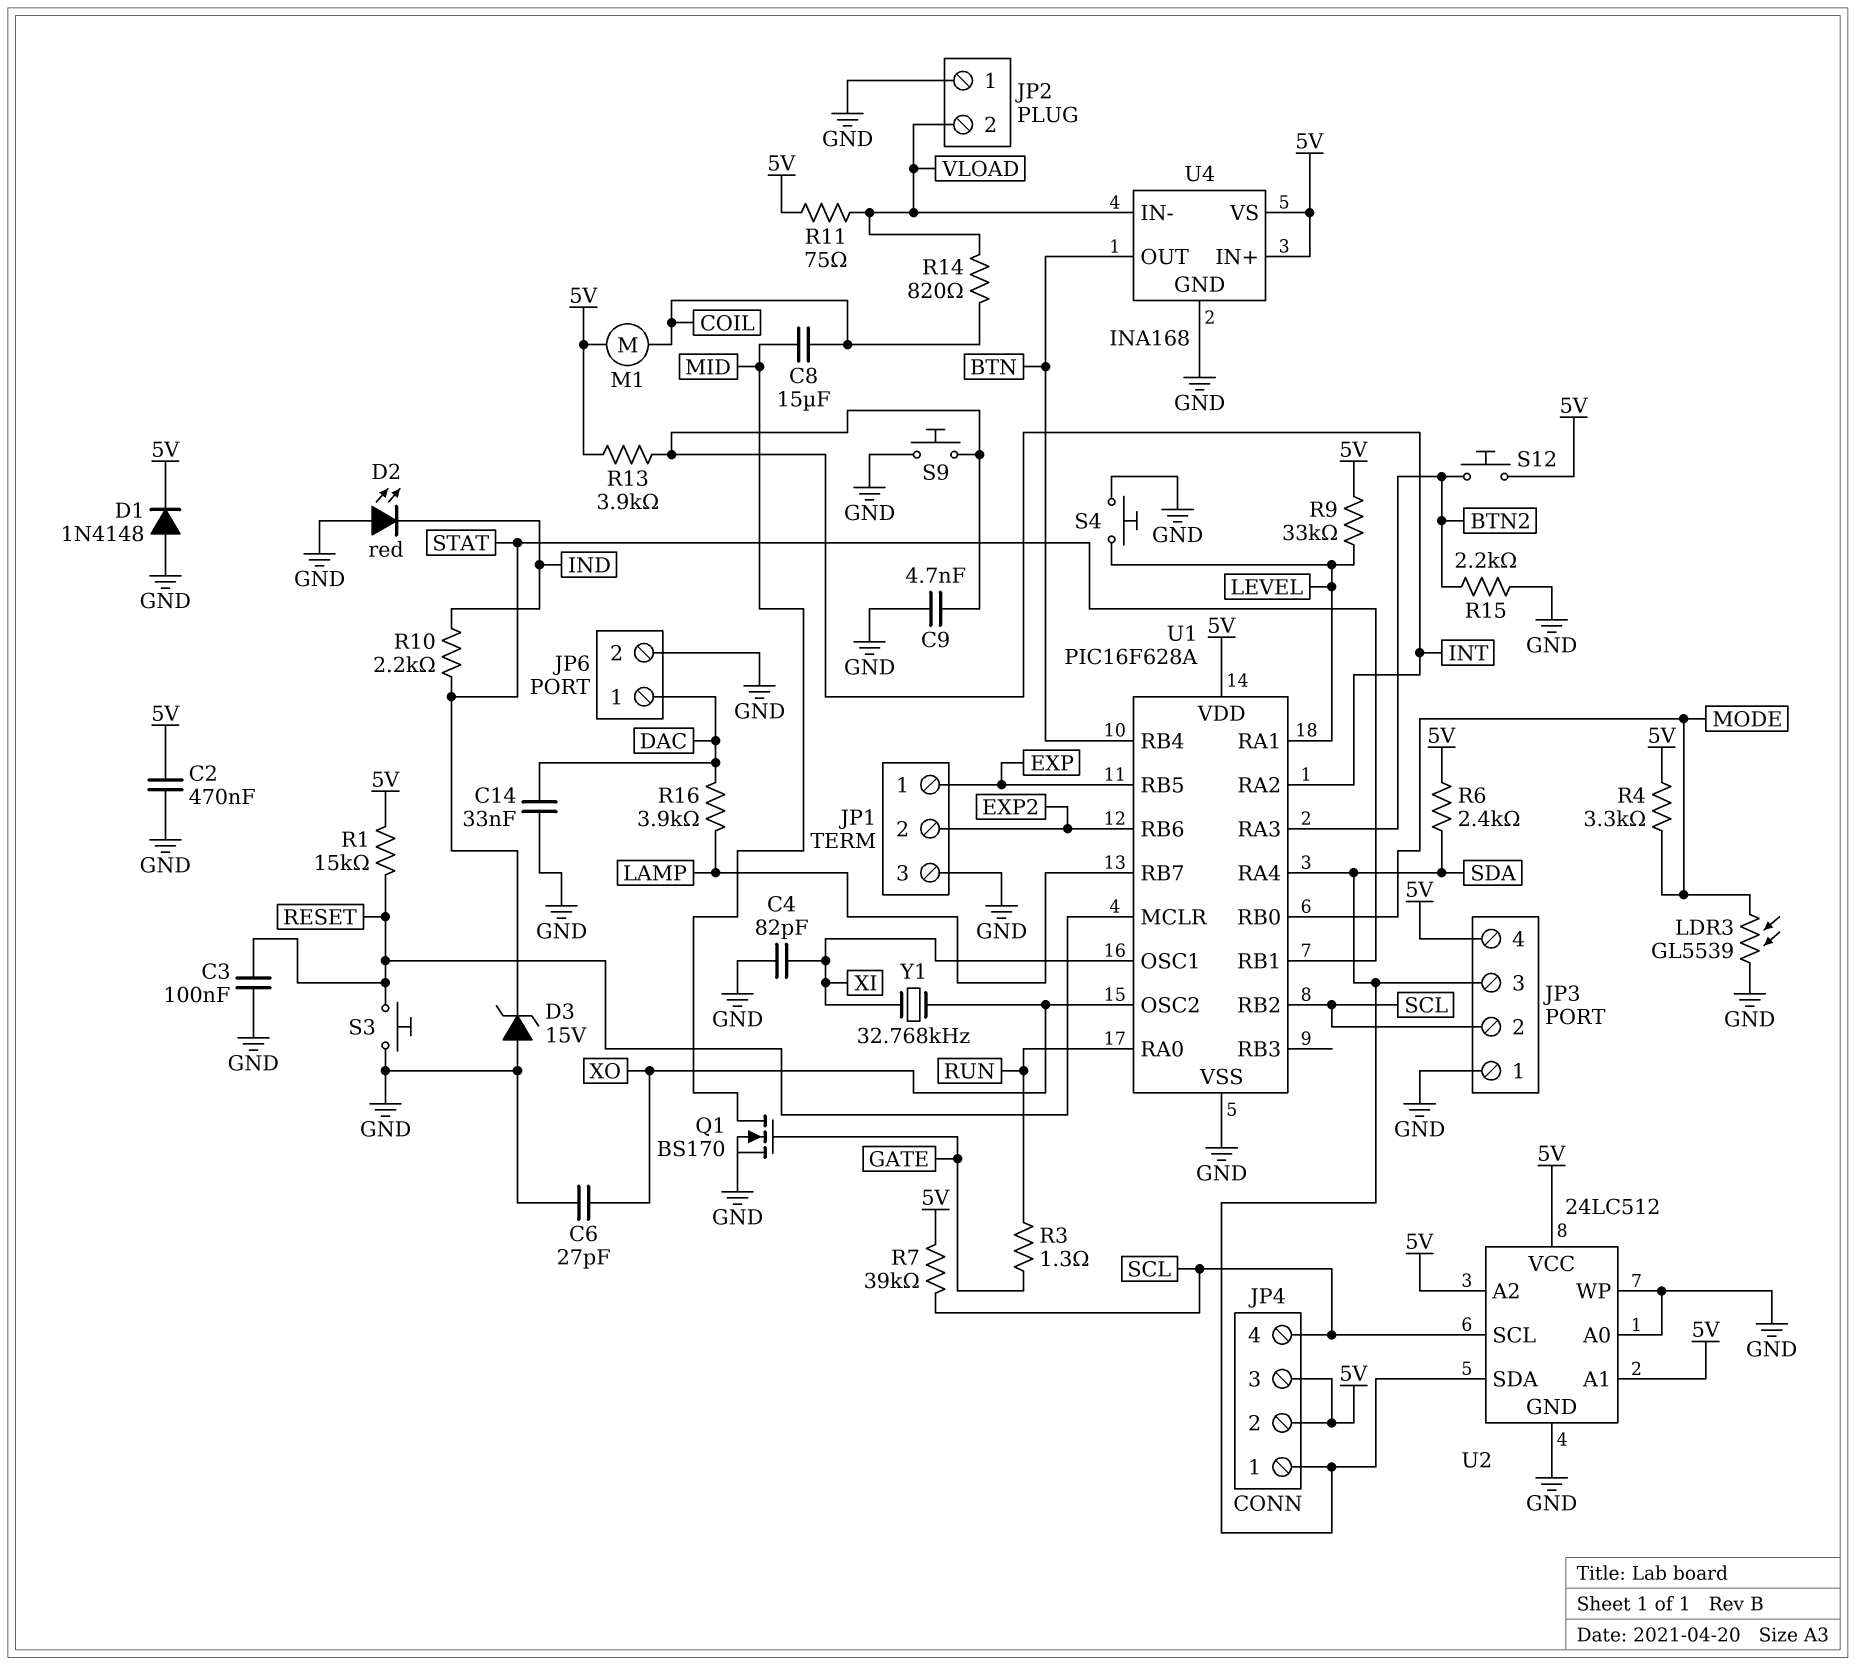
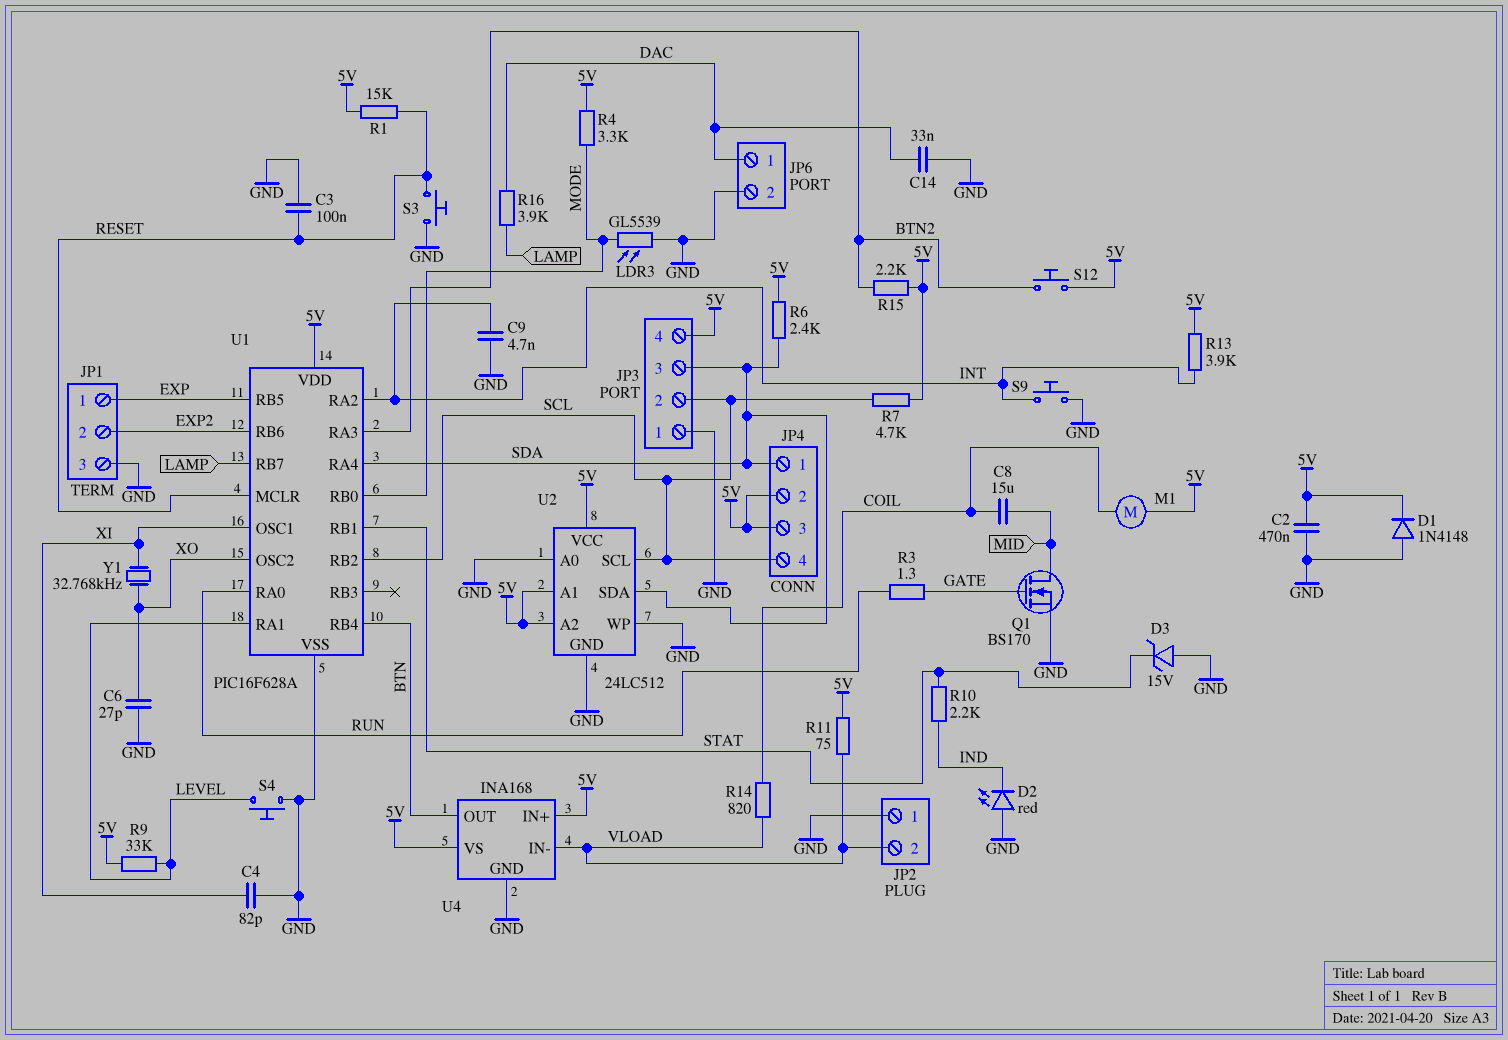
R7: 39k (5V, SCL) -> 4.7k (5V, SCL)
R15: 2.2k (BTN2, GND) -> 2.2k (5V, BTN2)

